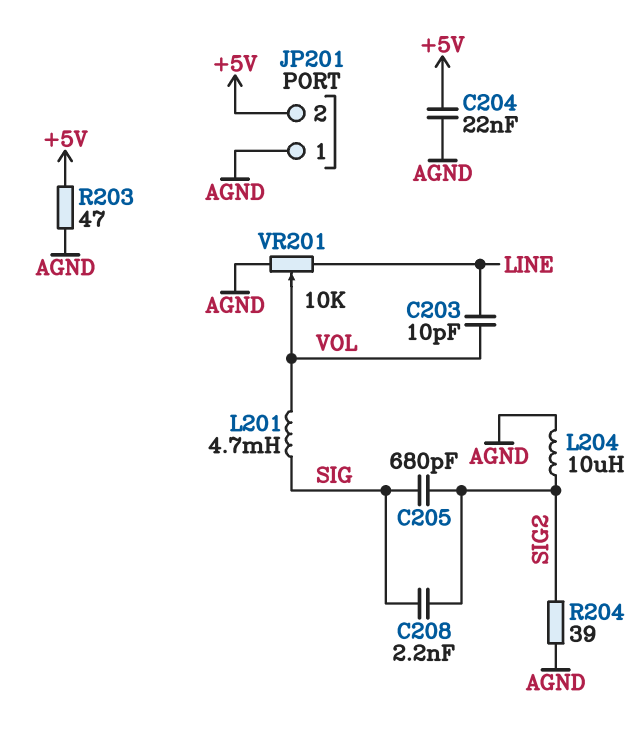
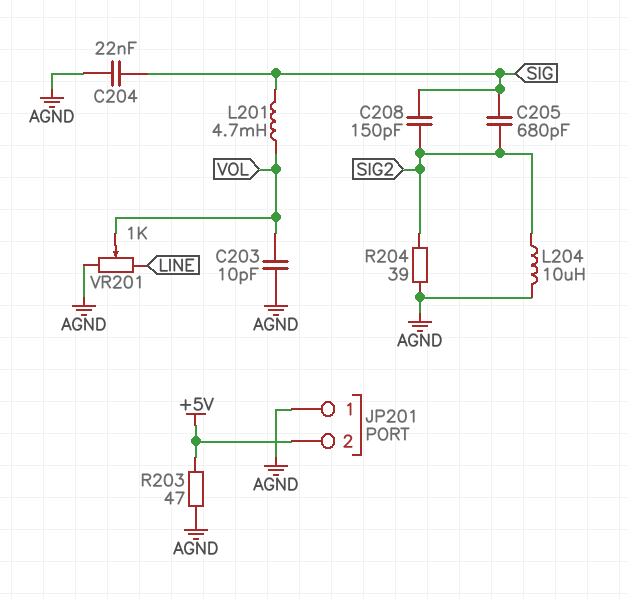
C203: 10pF (LINE, VOL) -> 10pF (AGND, VOL)
C204: 22nF (+5V, AGND) -> 22nF (AGND, SIG)
C208: 2.2nF (SIG, SIG2) -> 150pF (SIG, SIG2)
VR201: 10k (AGND, LINE, wiper VOL) -> 1k (AGND, LINE, wiper VOL)

